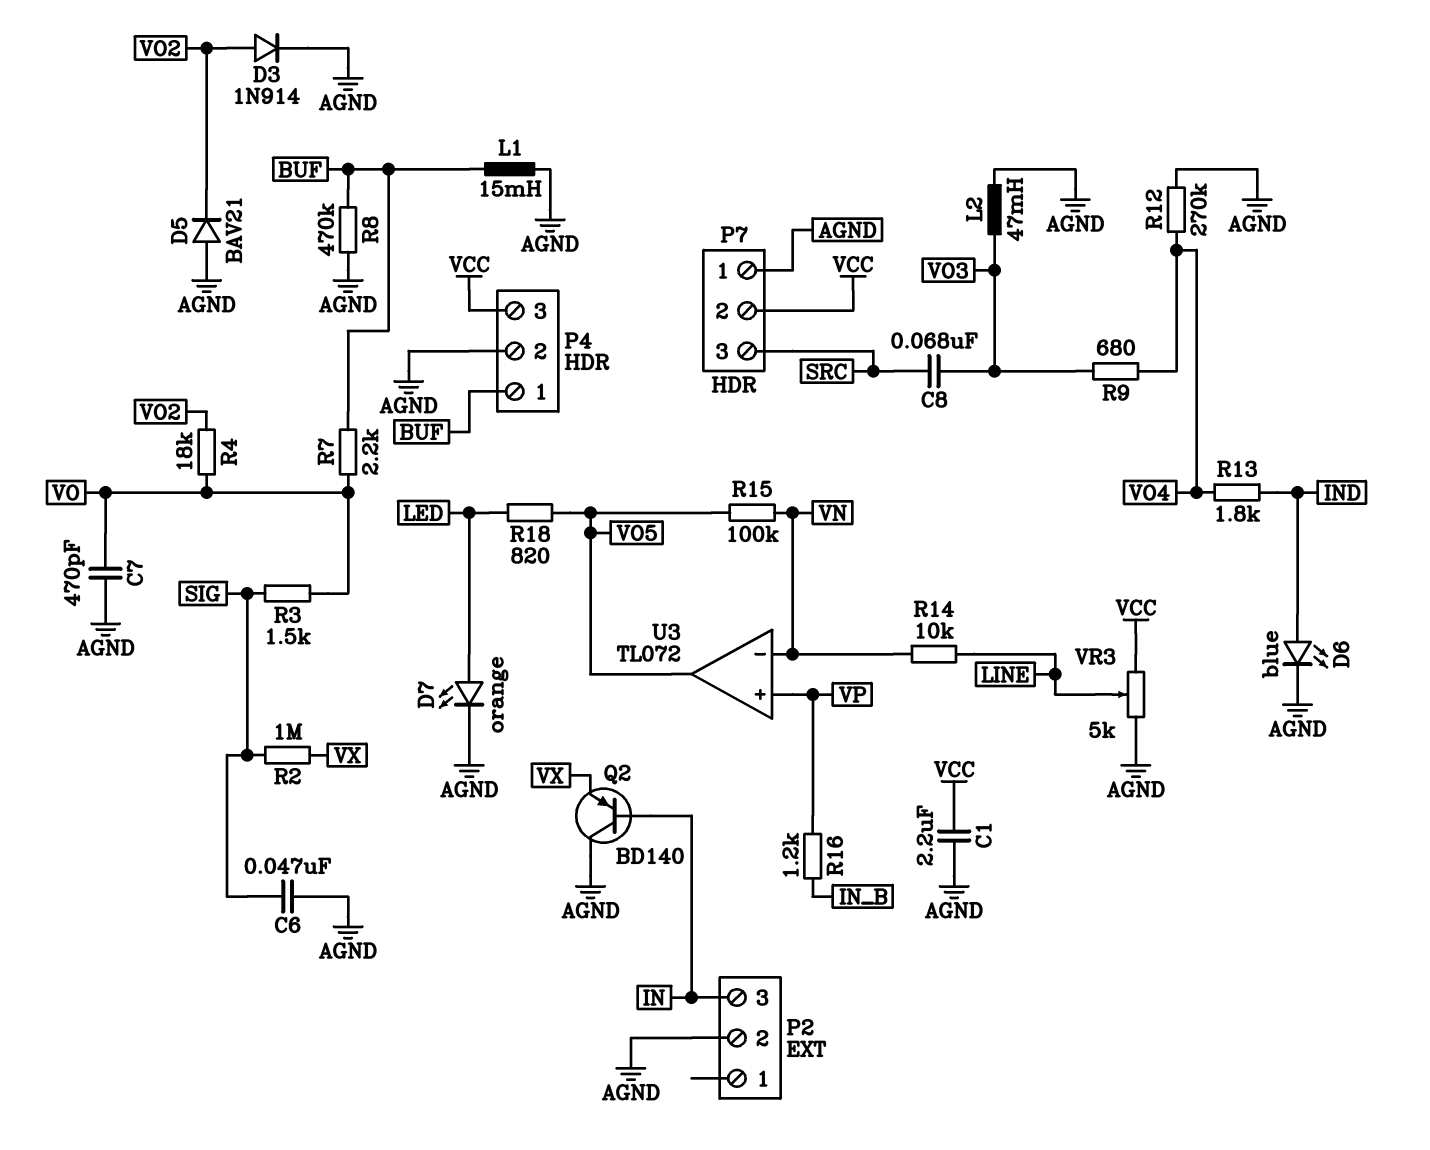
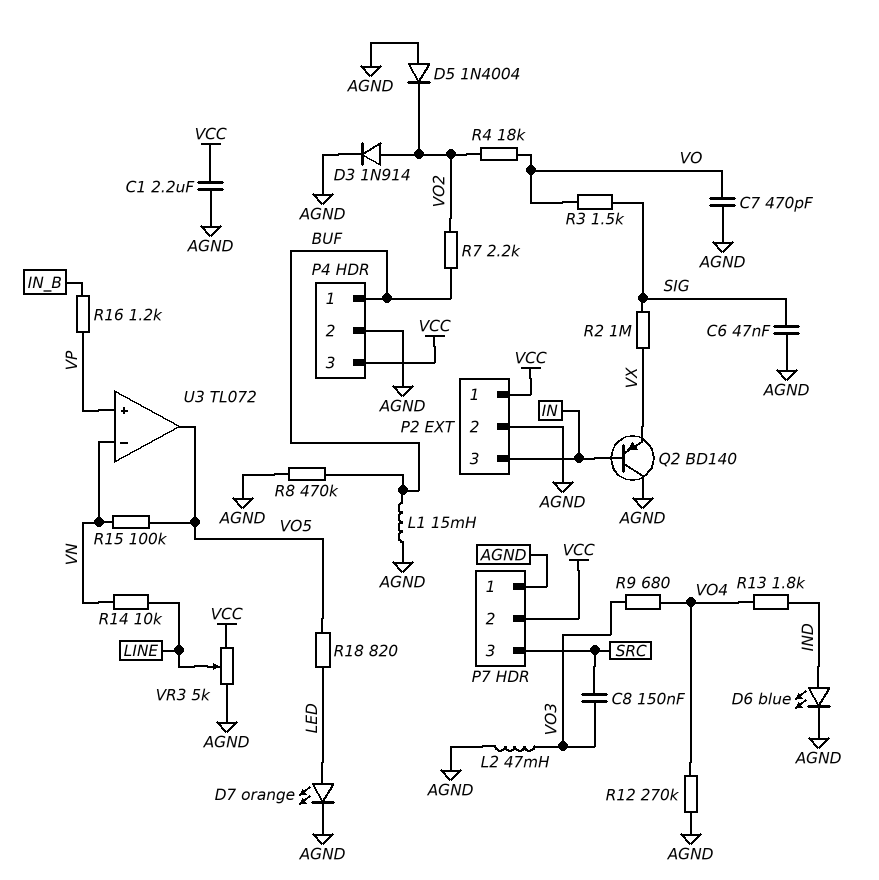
C8: 68nF (SRC, VO3) -> 150nF (SRC, VO3)
D5: diode BAV21 (A AGND, K VO2) -> diode 1N4004 (A AGND, K VO2)
P2 pin 1: none -> VCC
R7: 2.2k (BUF, VO) -> 2.2k (BUF, VO2)

